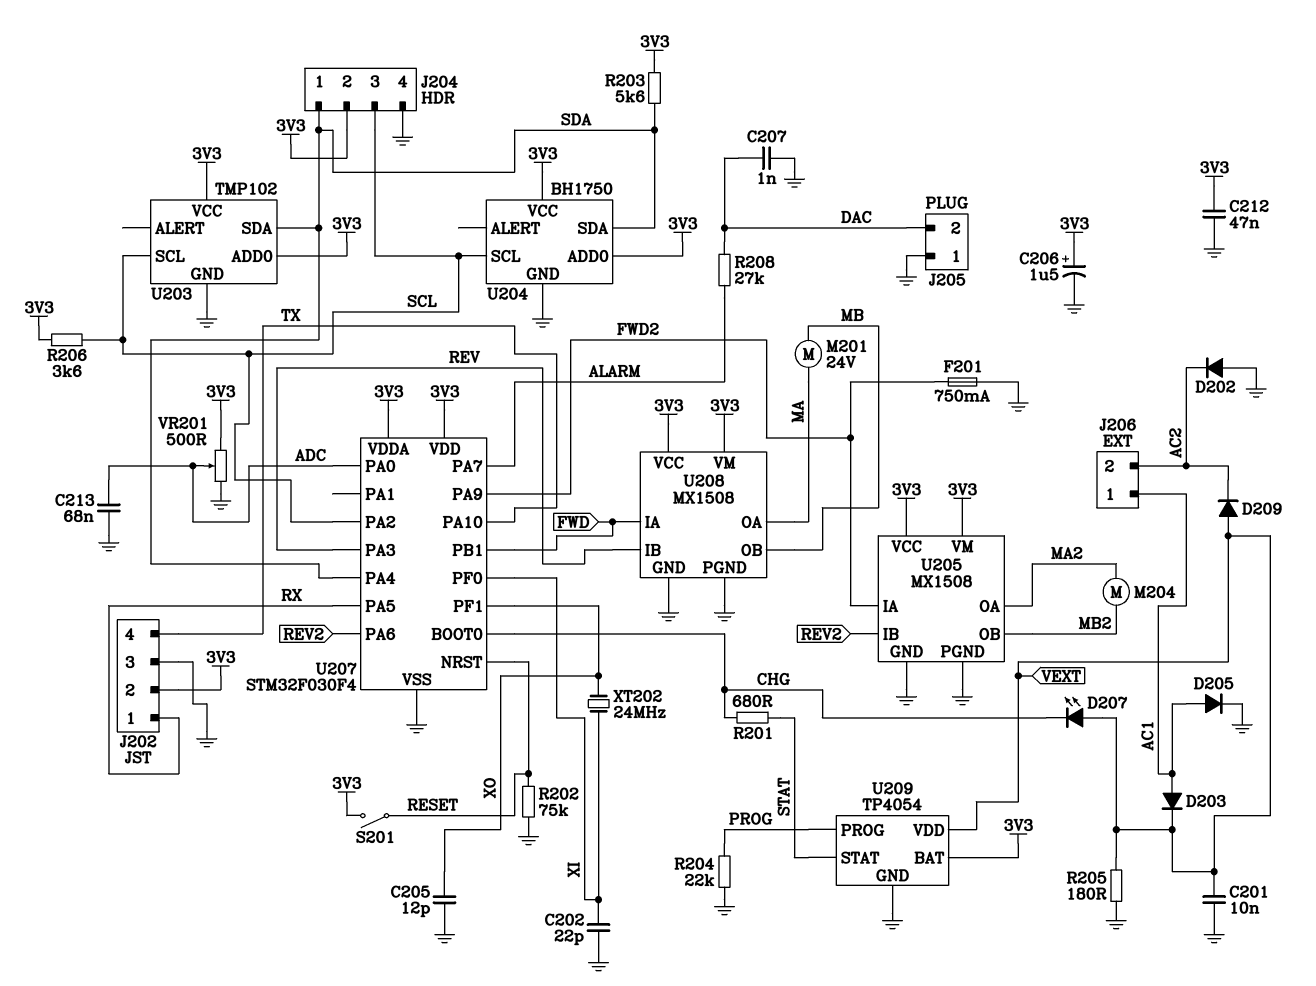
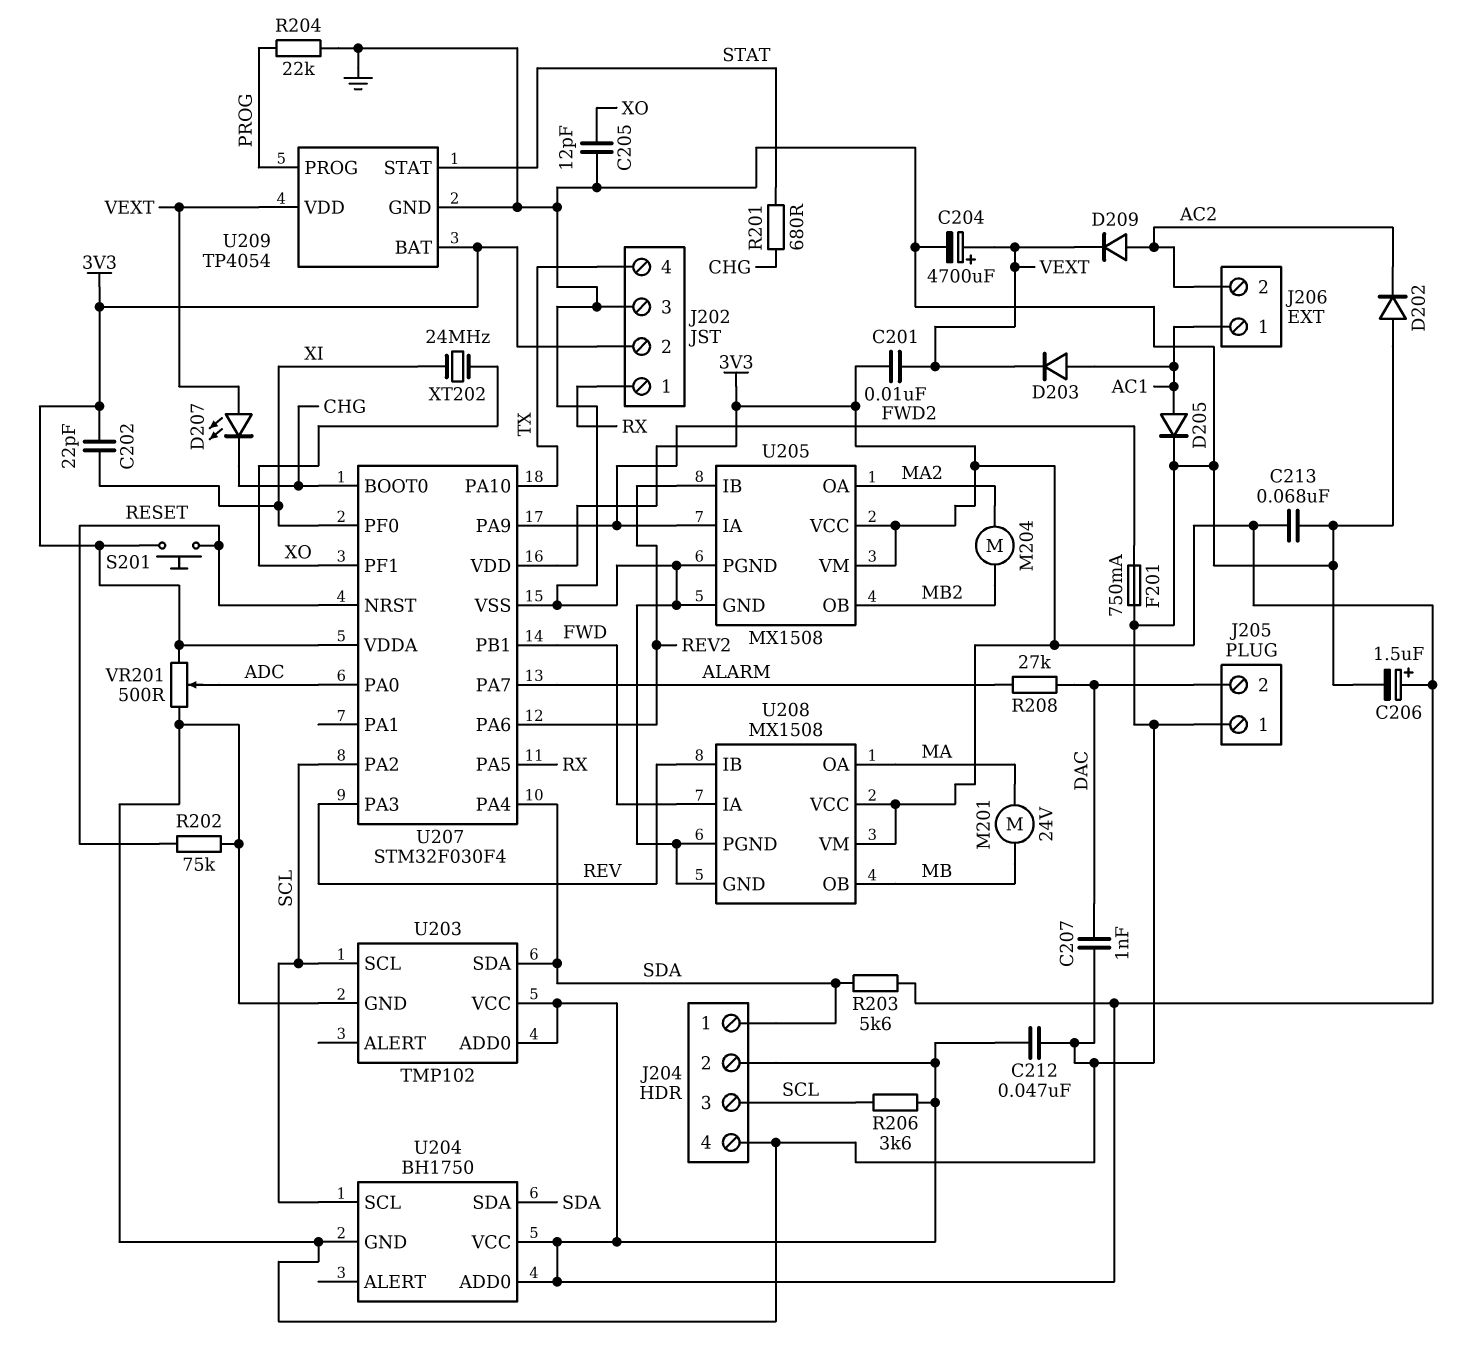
C201: 10nF (GND, VEXT) -> 10nF (3V3, VEXT)
C202: 22pF (GND, XI) -> 22pF (3V3, XI)
C204: none -> 4700uF (plus VEXT, minus GND)
C213: 68nF (ADC, GND) -> 68nF (3V3, GND)
D209: diode (A VEXT, K AC2) -> diode (A AC2, K VEXT)
R205: 180 (GND, VEXT) -> none
S201: switch (3V3, RESET) -> button (3V3, RESET)

